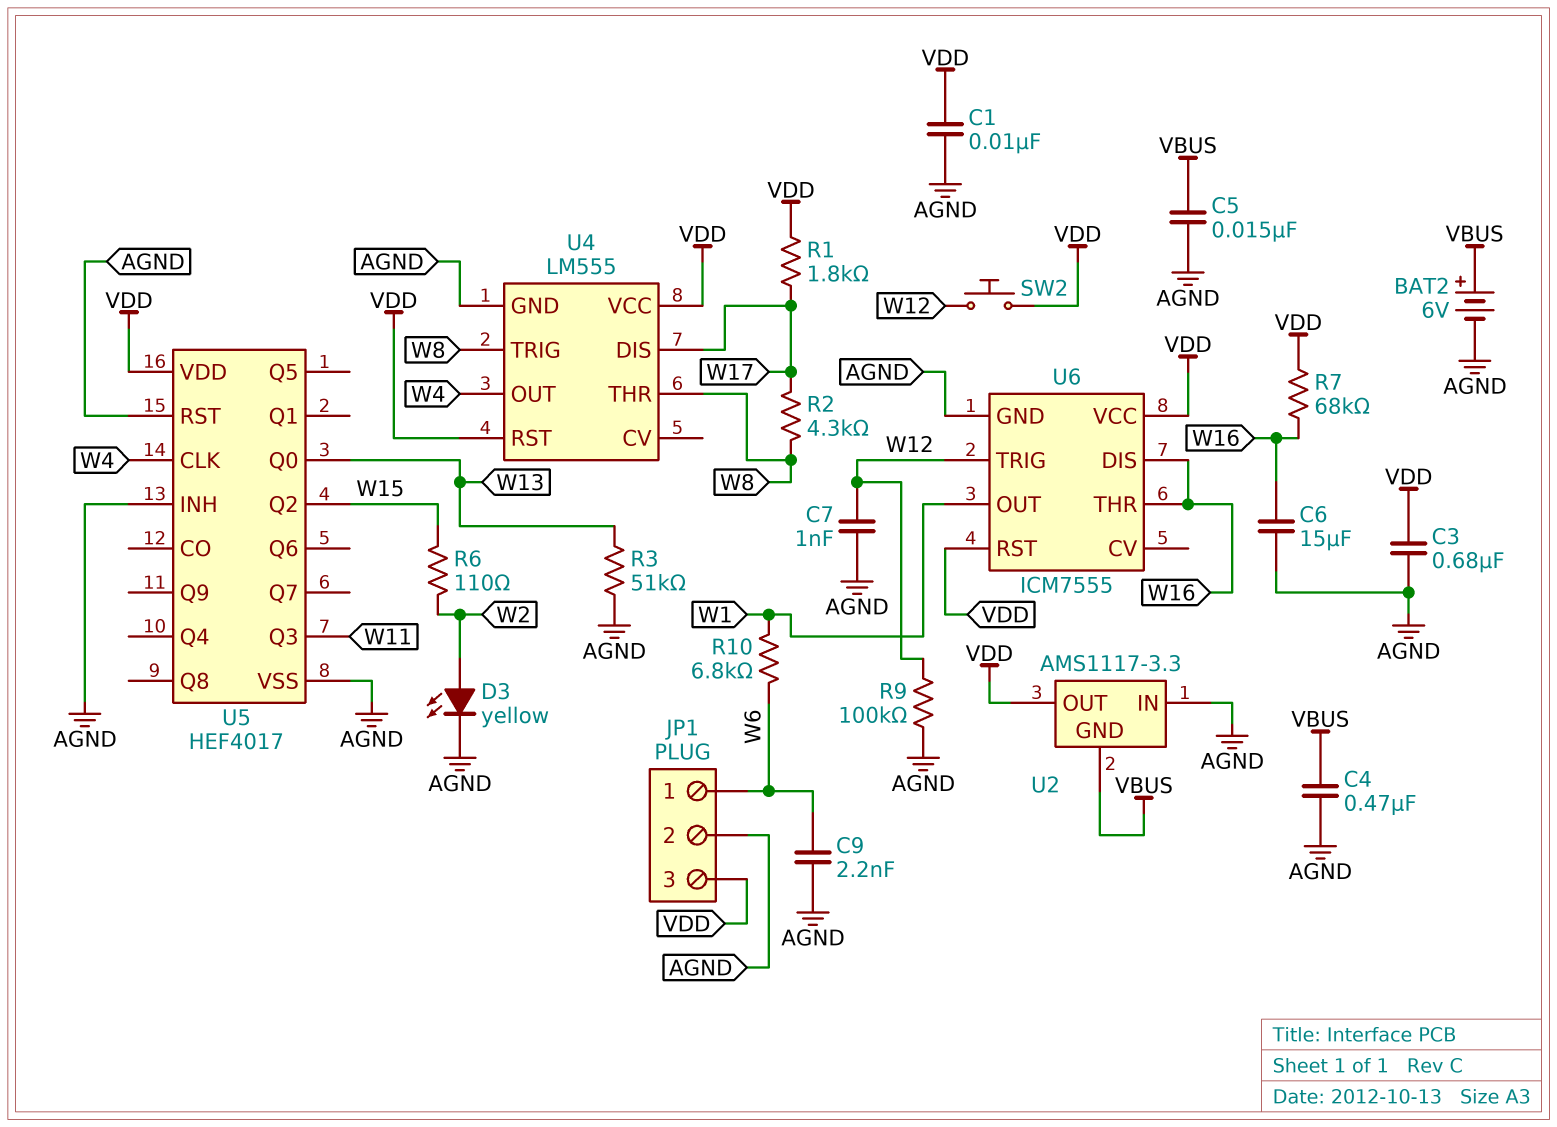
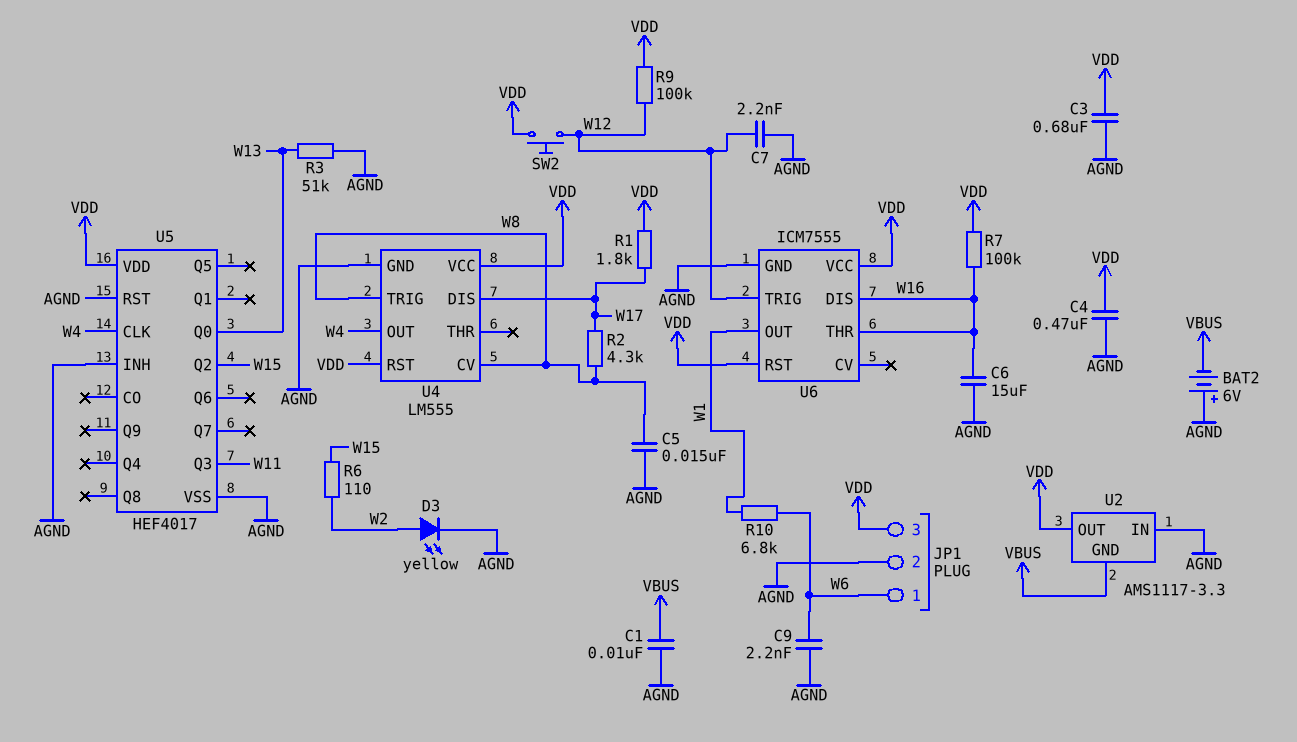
BAT2: 6V (plus VBUS, minus AGND) -> 6V (plus AGND, minus VBUS)
C1: 10nF (AGND, VDD) -> 10nF (AGND, VBUS)
C4: 470nF (AGND, VBUS) -> 470nF (AGND, VDD)
C5: 15nF (AGND, VBUS) -> 15nF (AGND, W8)
C7: 1nF (AGND, W12) -> 2.2nF (AGND, W12)
R7: 68k (VDD, W16) -> 100k (VDD, W16)
R9: 100k (AGND, W12) -> 100k (VDD, W12)
U4 pin CV: none -> W8
U4 pin THR: W8 -> none

